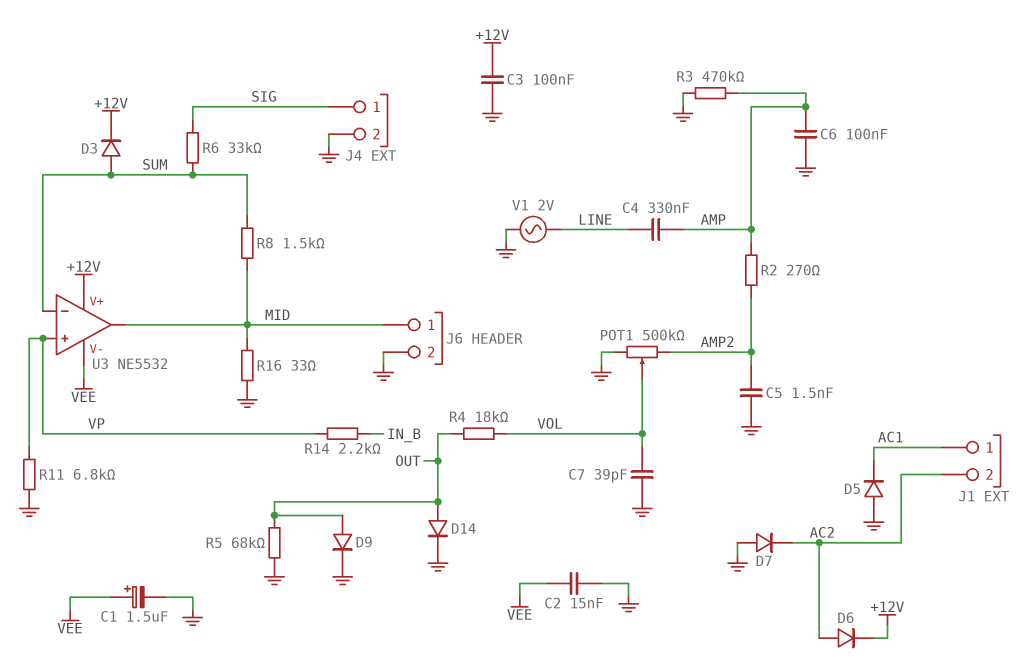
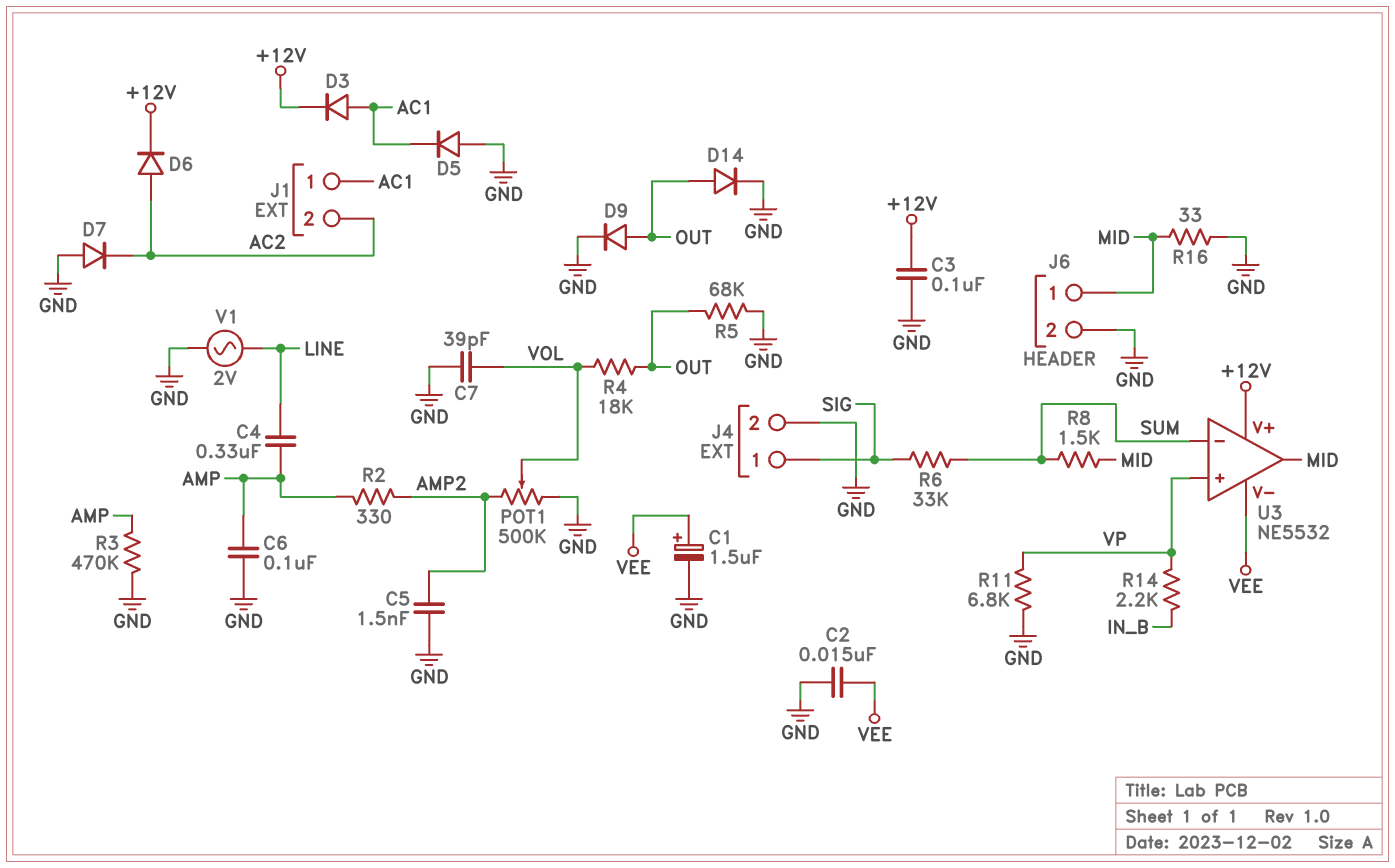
D3: diode (A SUM, K +12V) -> diode (A AC1, K +12V)
R2: 270 (AMP, AMP2) -> 330 (AMP, AMP2)

